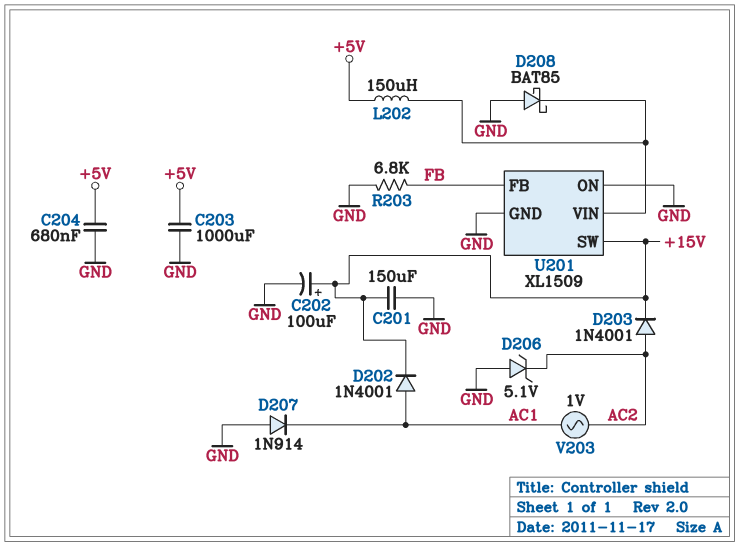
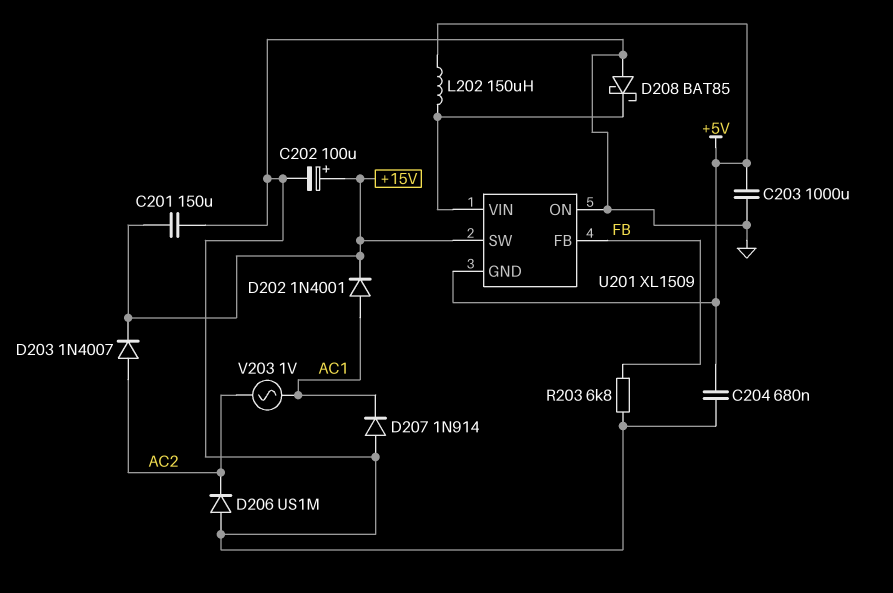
D203: diode 1N4001 (A AC2, K +15V) -> diode 1N4007 (A AC2, K +15V)
D206: zener 5.1V (A GND, K AC2) -> diode US1M (A GND, K AC2)
U201 pin GND: GND -> +5V

